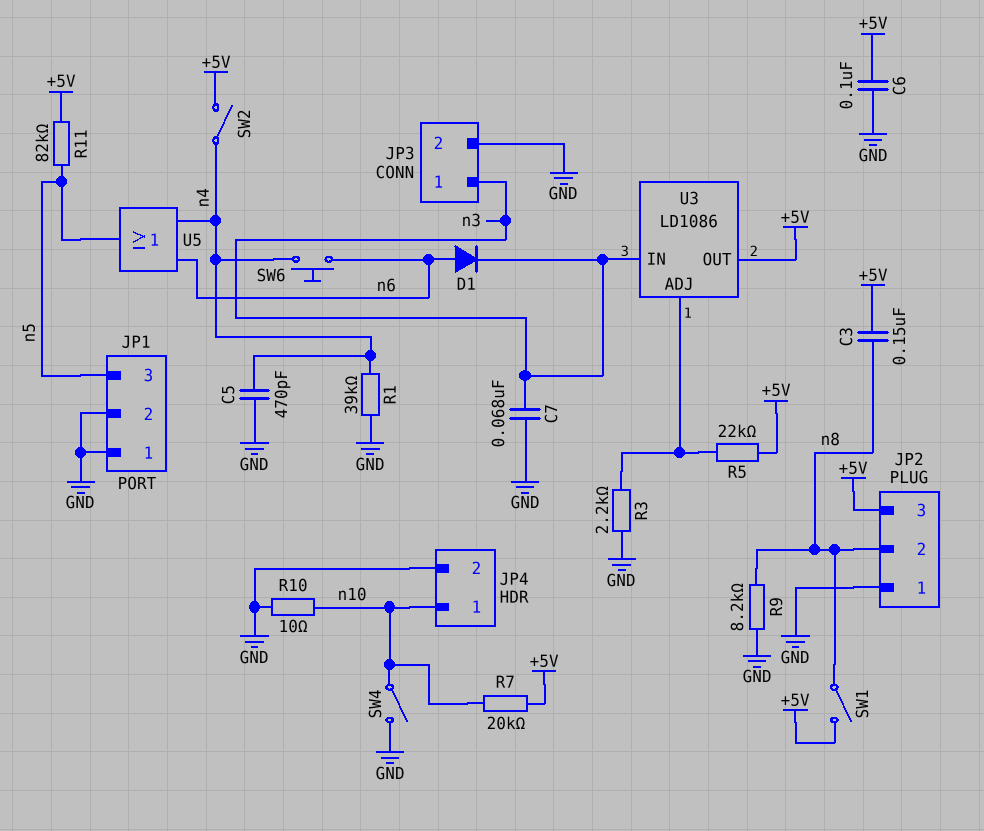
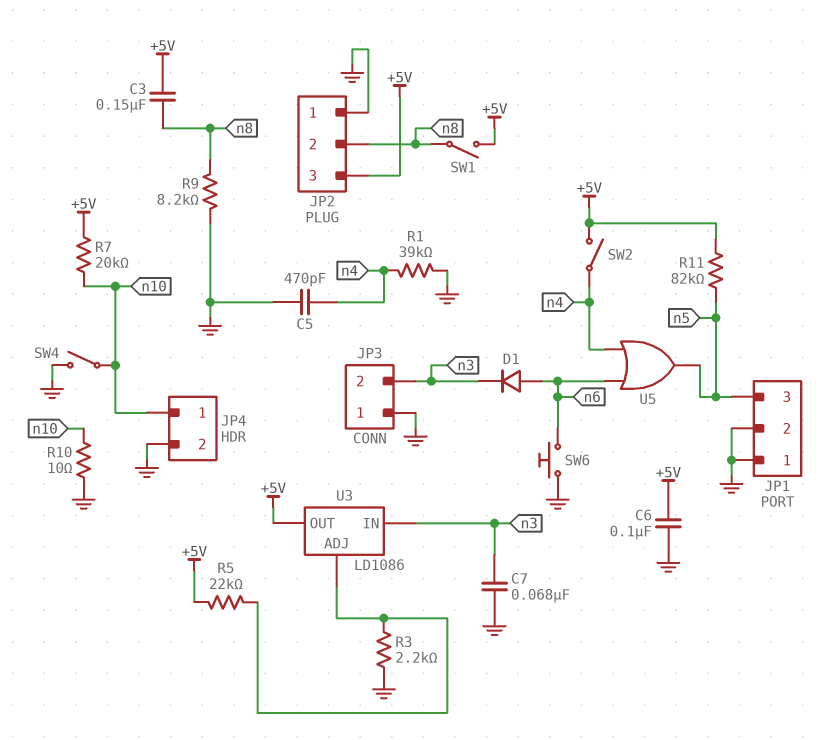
JP3 pin 1: n3 -> GND
JP3 pin 2: GND -> n3
SW6: button (n4, n6) -> button (GND, n6)

